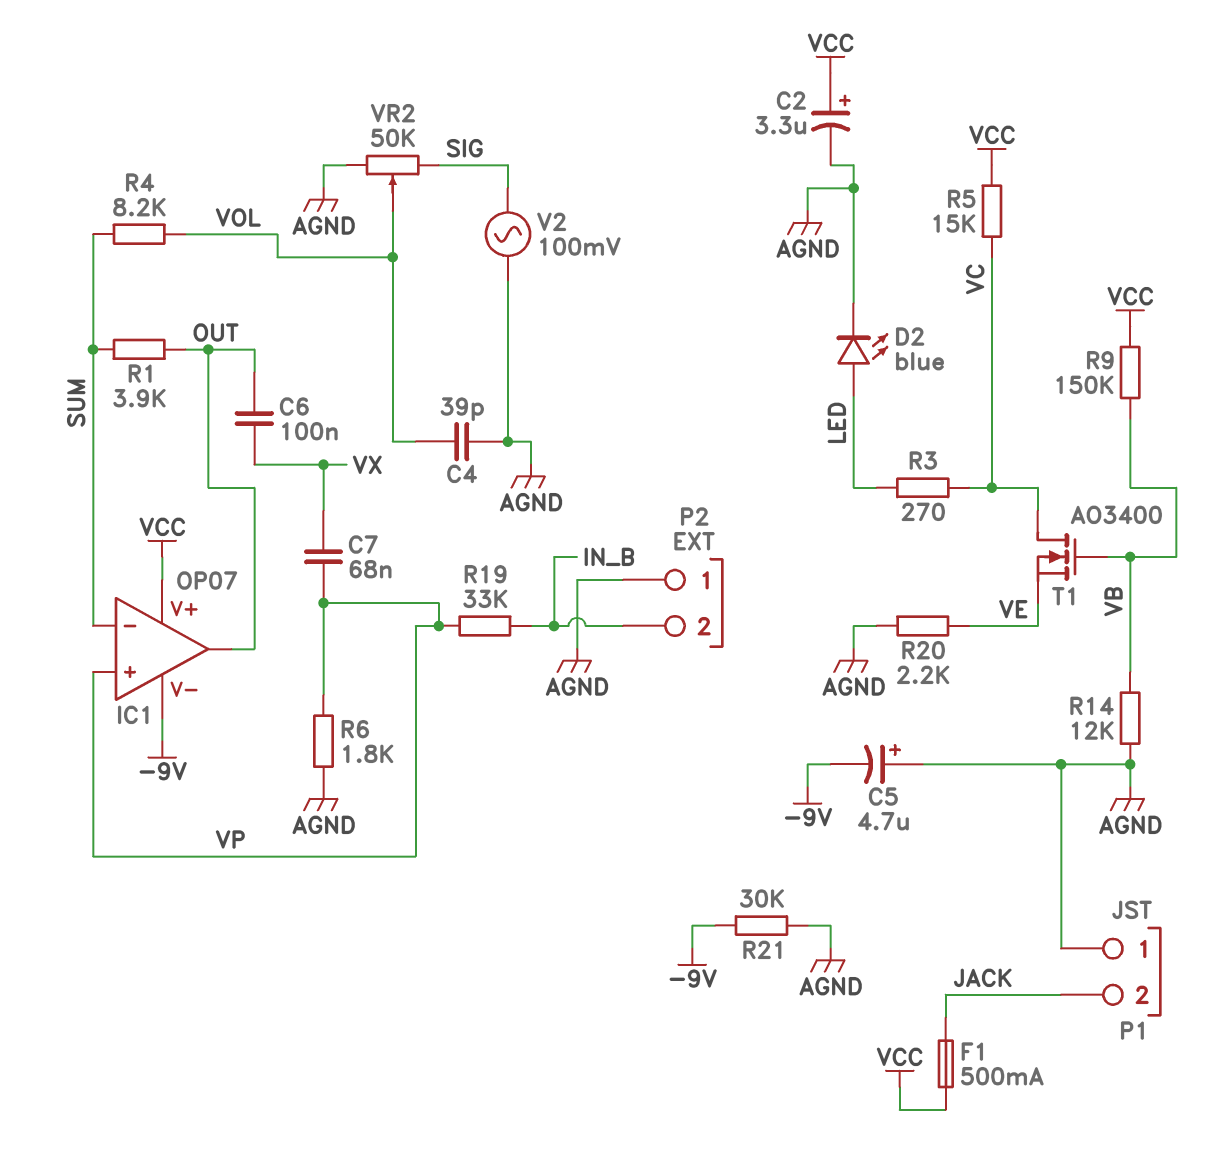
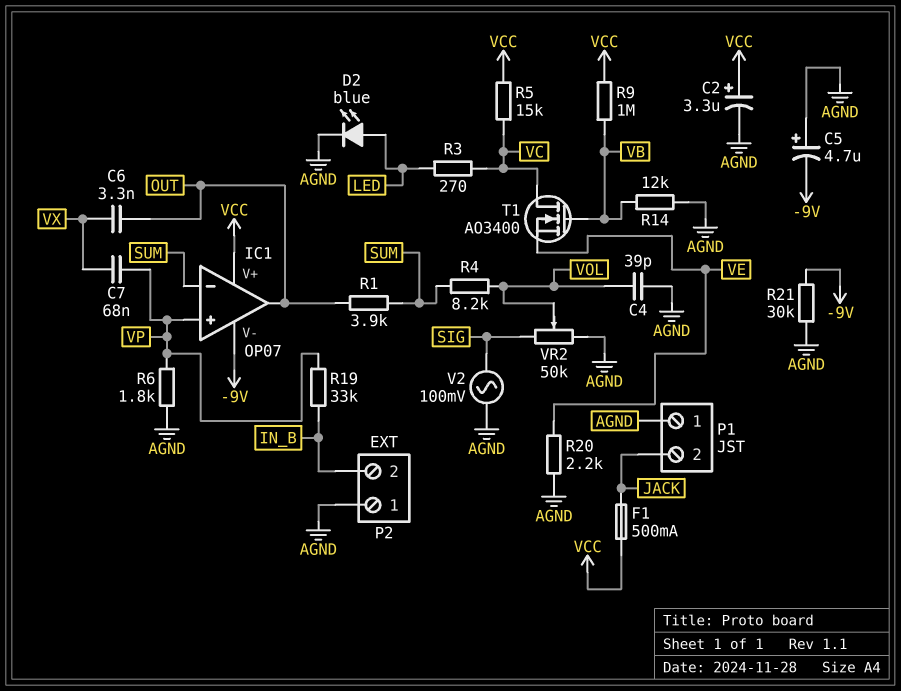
C6: 100nF (OUT, VX) -> 3.3nF (OUT, VX)
R9: 150k (VB, VCC) -> 1M (VB, VCC)

